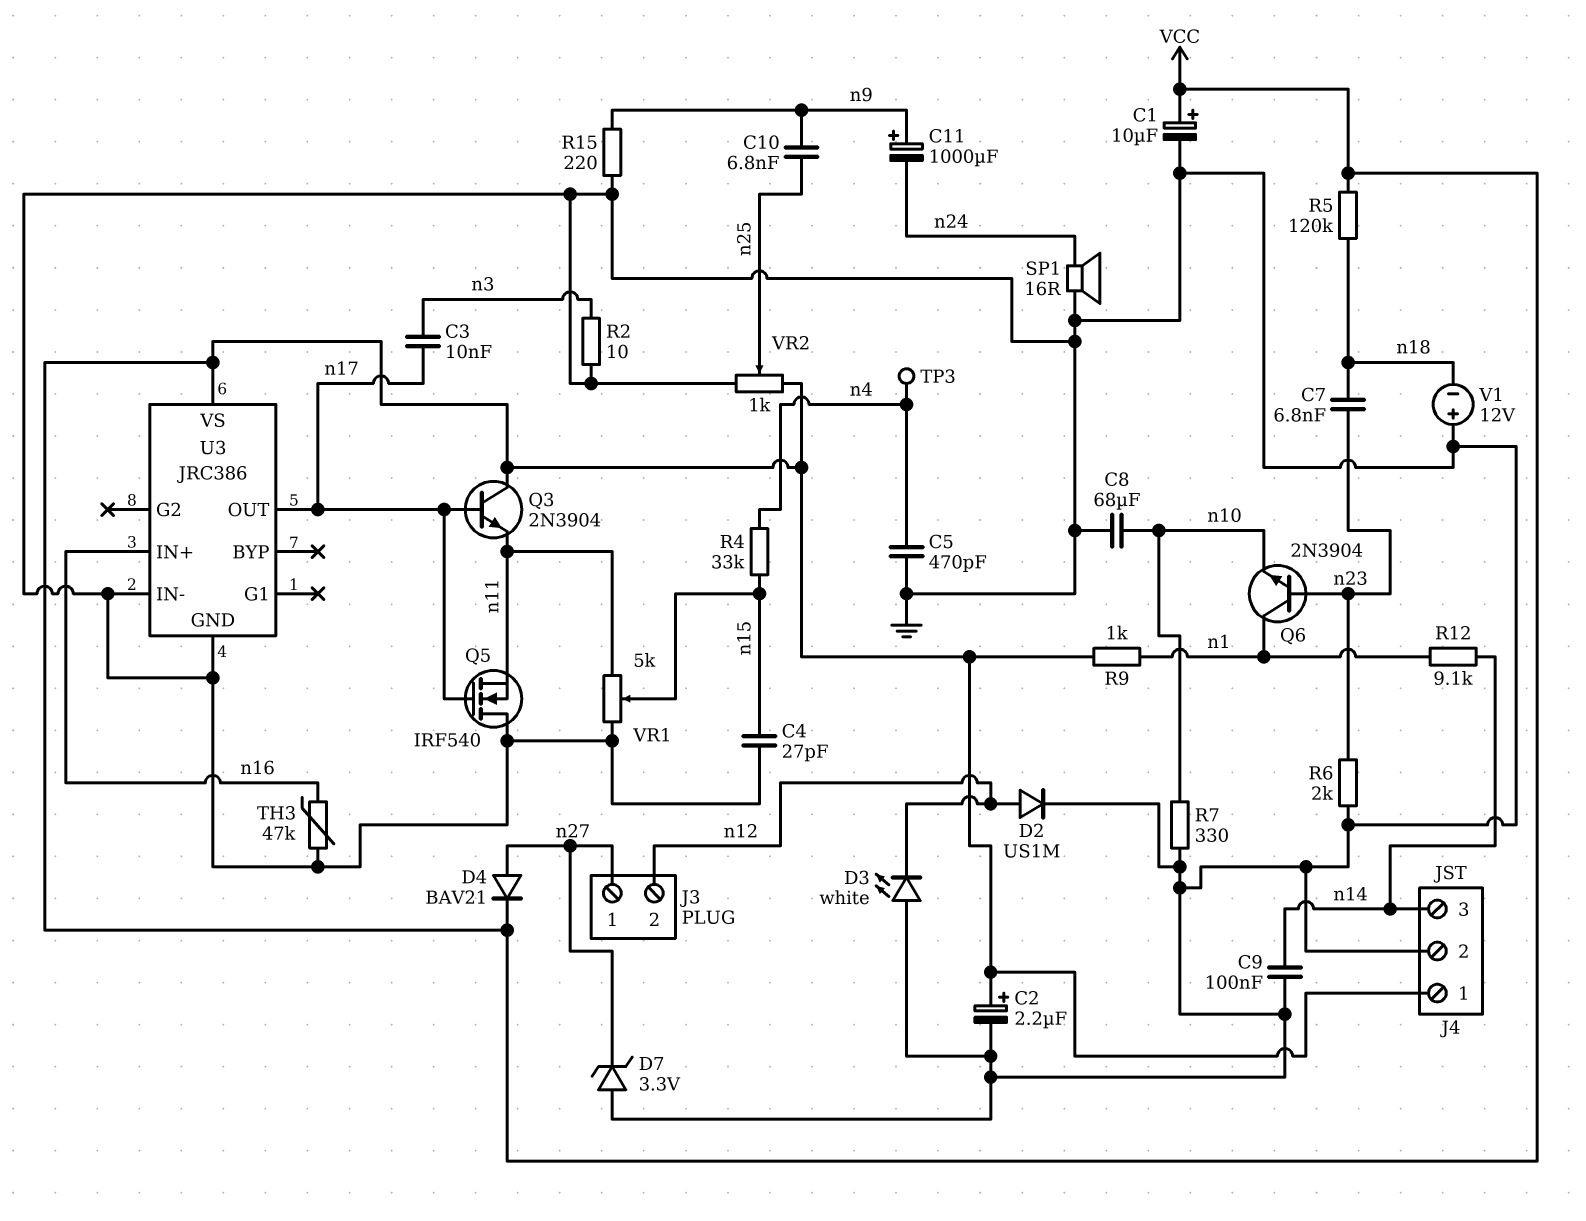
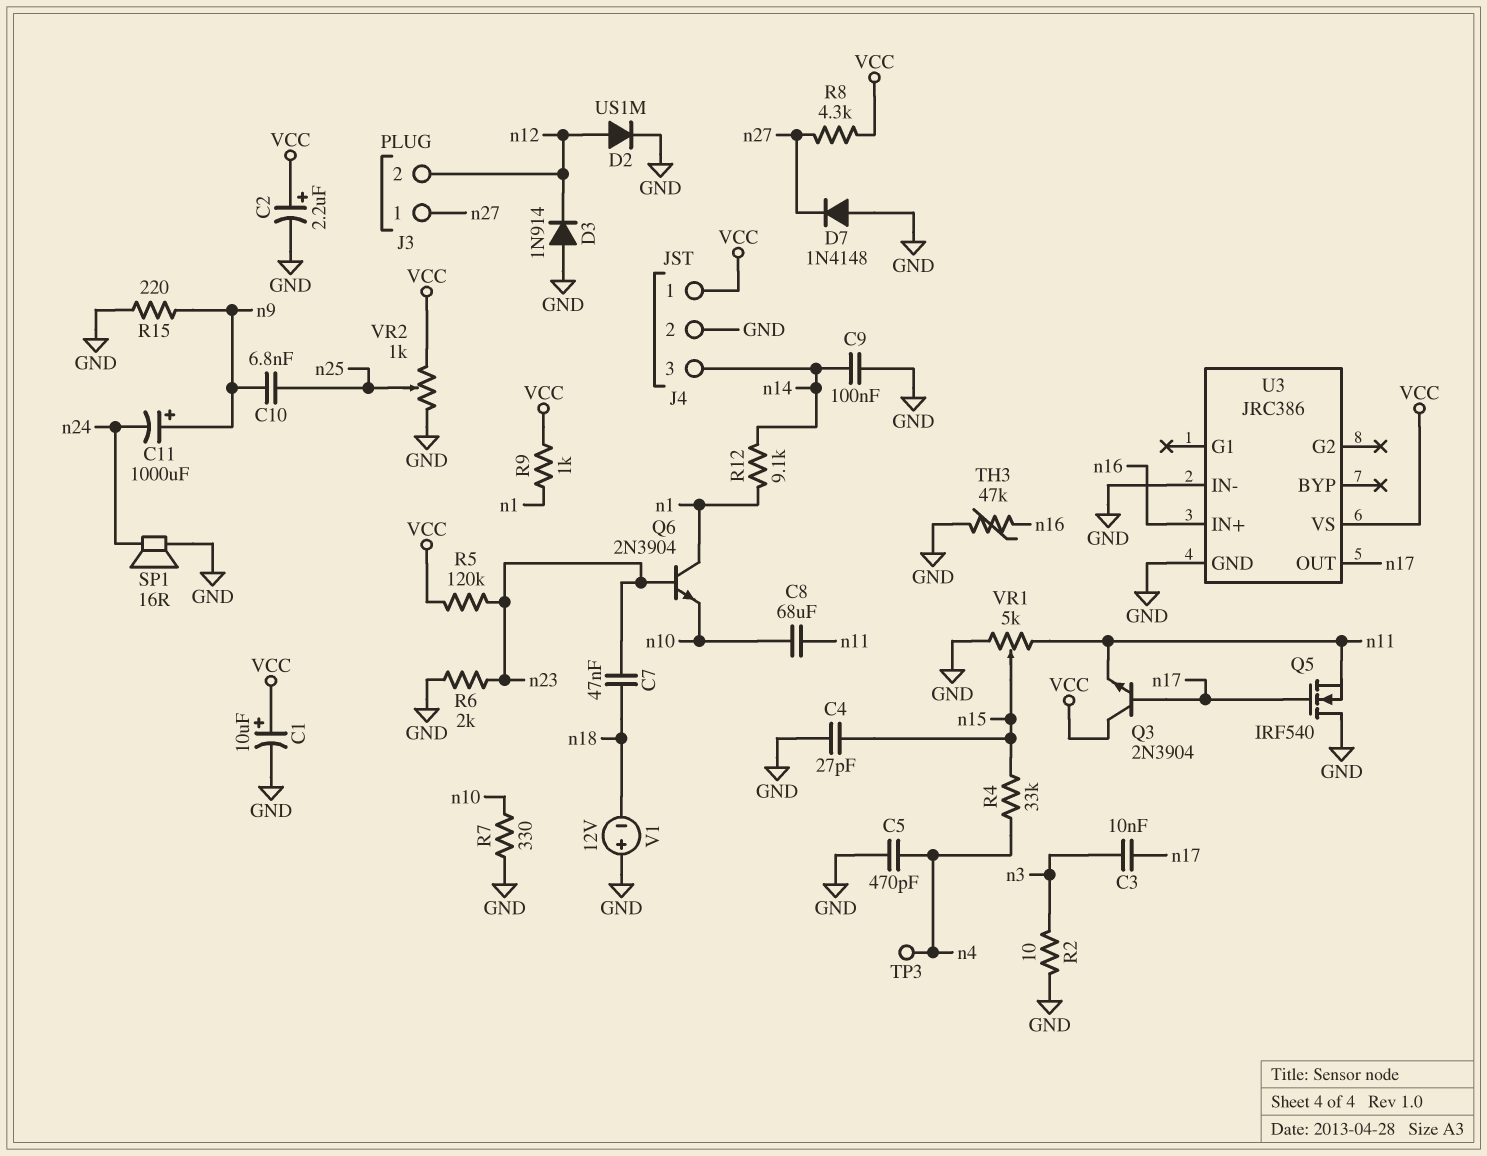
C7: 6.8nF (n18, n23) -> 47nF (n18, n23)
C8: 68uF (GND, n10) -> 68uF (n10, n11)
D3: LED white (A GND, K n12) -> diode 1N914 (A GND, K n12)
D4: diode BAV21 (A n27, K VCC) -> none
D7: zener 3.3V (A GND, K n27) -> diode 1N4148 (A GND, K n27)
R5: 120k (VCC, n18) -> 120k (VCC, n23)
R8: none -> 4.3k (VCC, n27)

